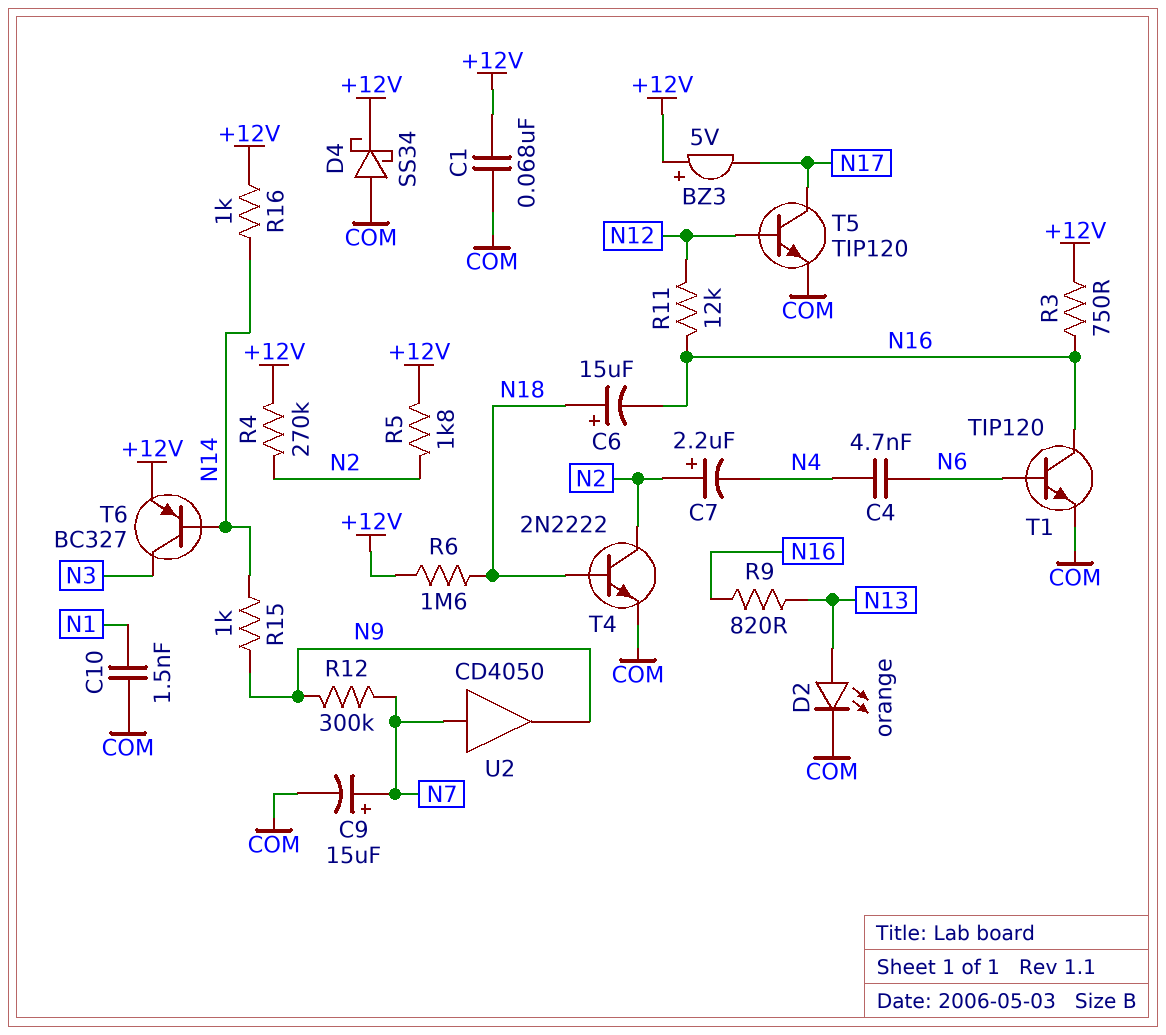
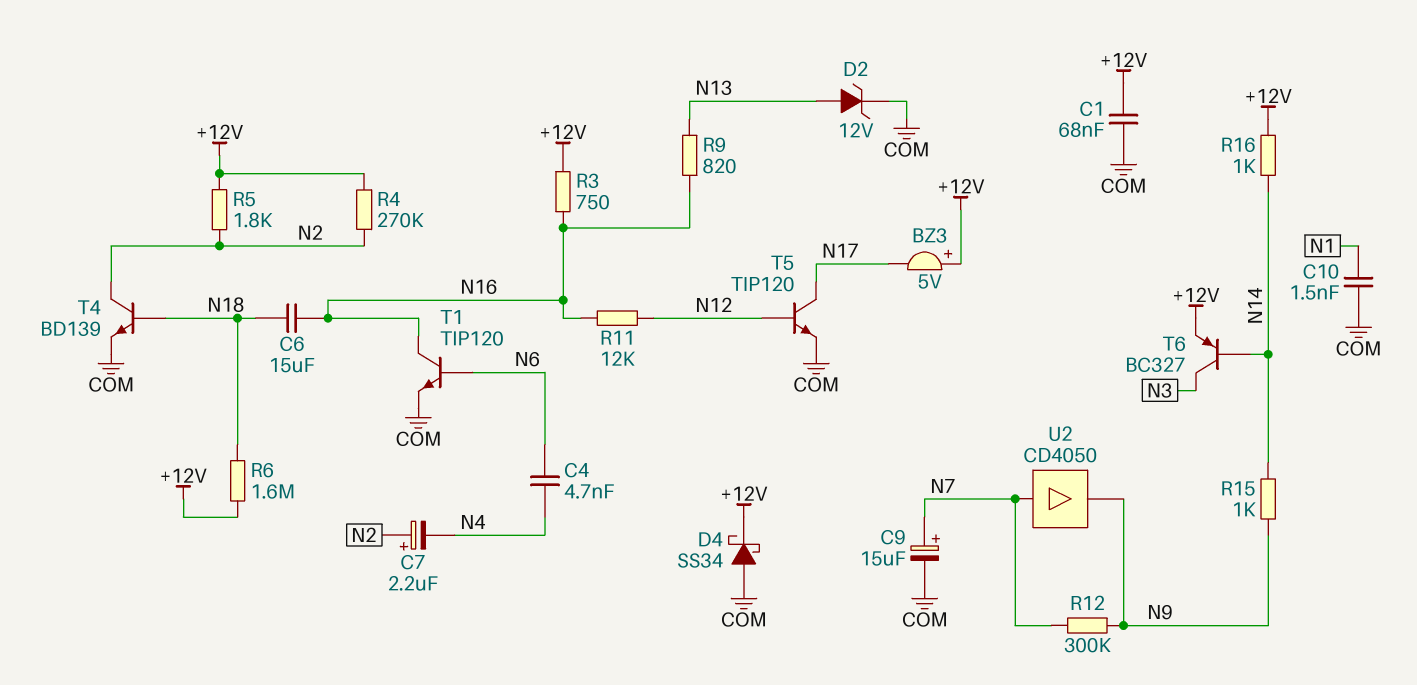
C6: 15uF (plus N18, minus N16) -> 15uF (N16, N18)
D2: LED orange (A N13, K COM) -> zener 12V (A N13, K COM)
T4: NPN 2N2222 (B N18, C N2, E COM) -> NPN BD139 (B N18, C N2, E COM)

